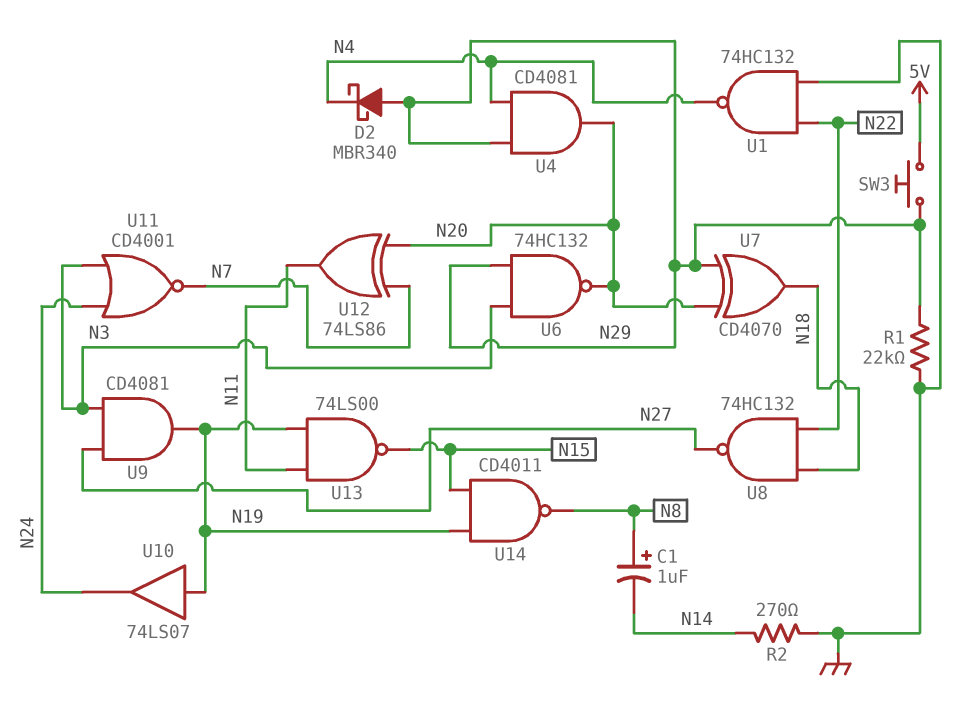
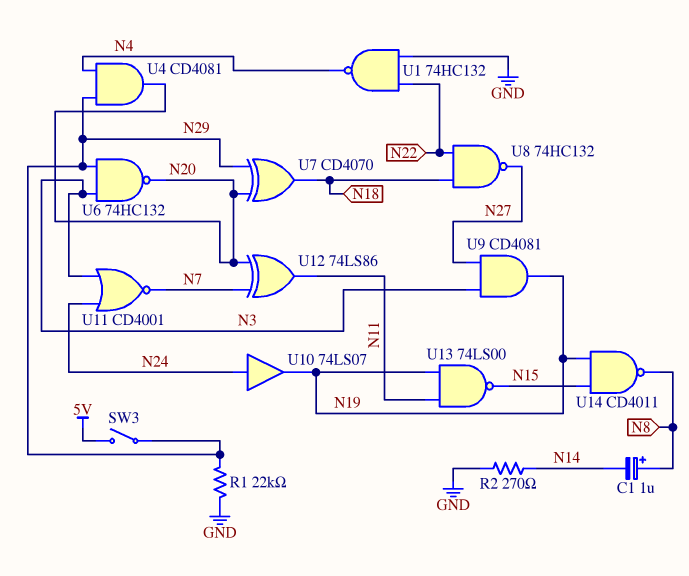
D2: schottky MBR340 (A N29, K N4) -> none
SW3: button (5V, N29) -> switch (5V, N29)
U10: buffer 74LS07 (in N19, out N24) -> buffer 74LS07 (in N24, out N19)

